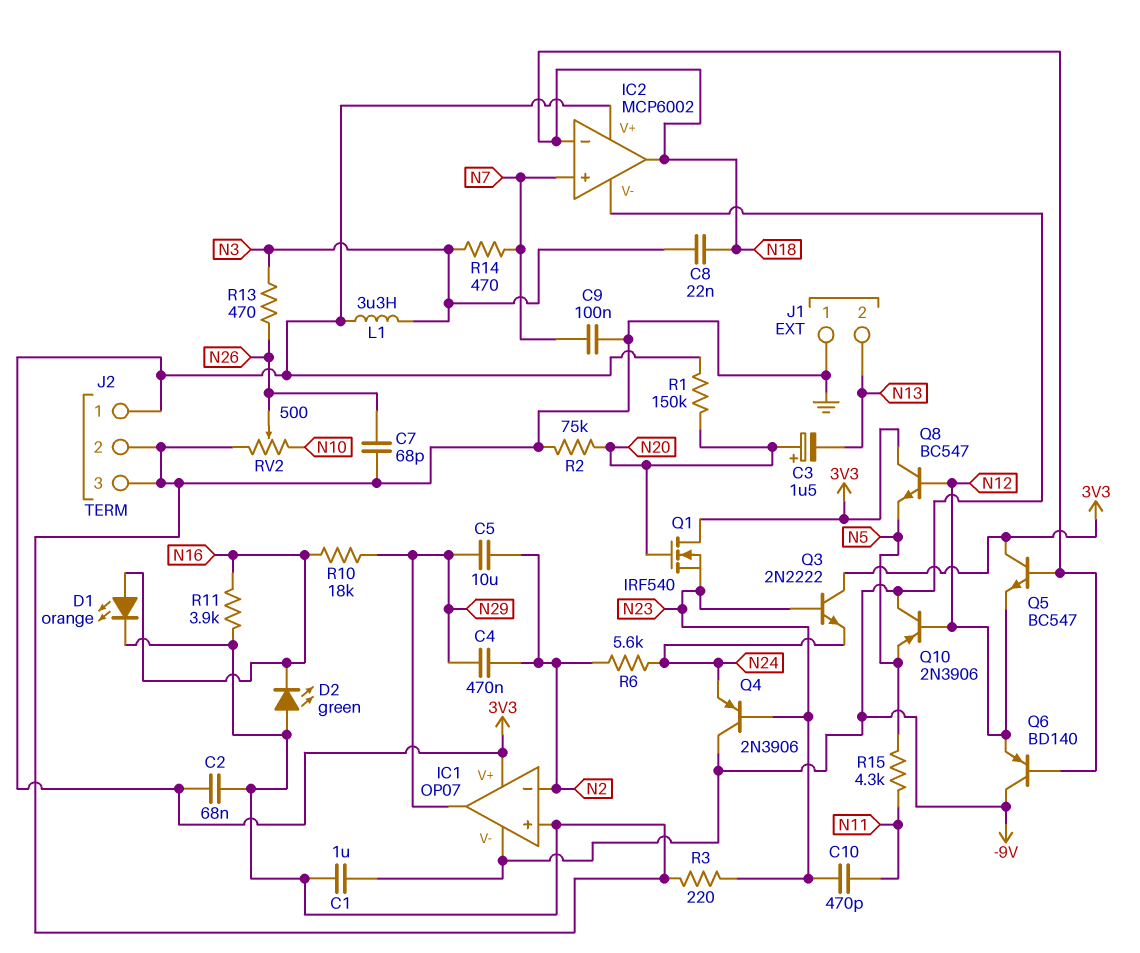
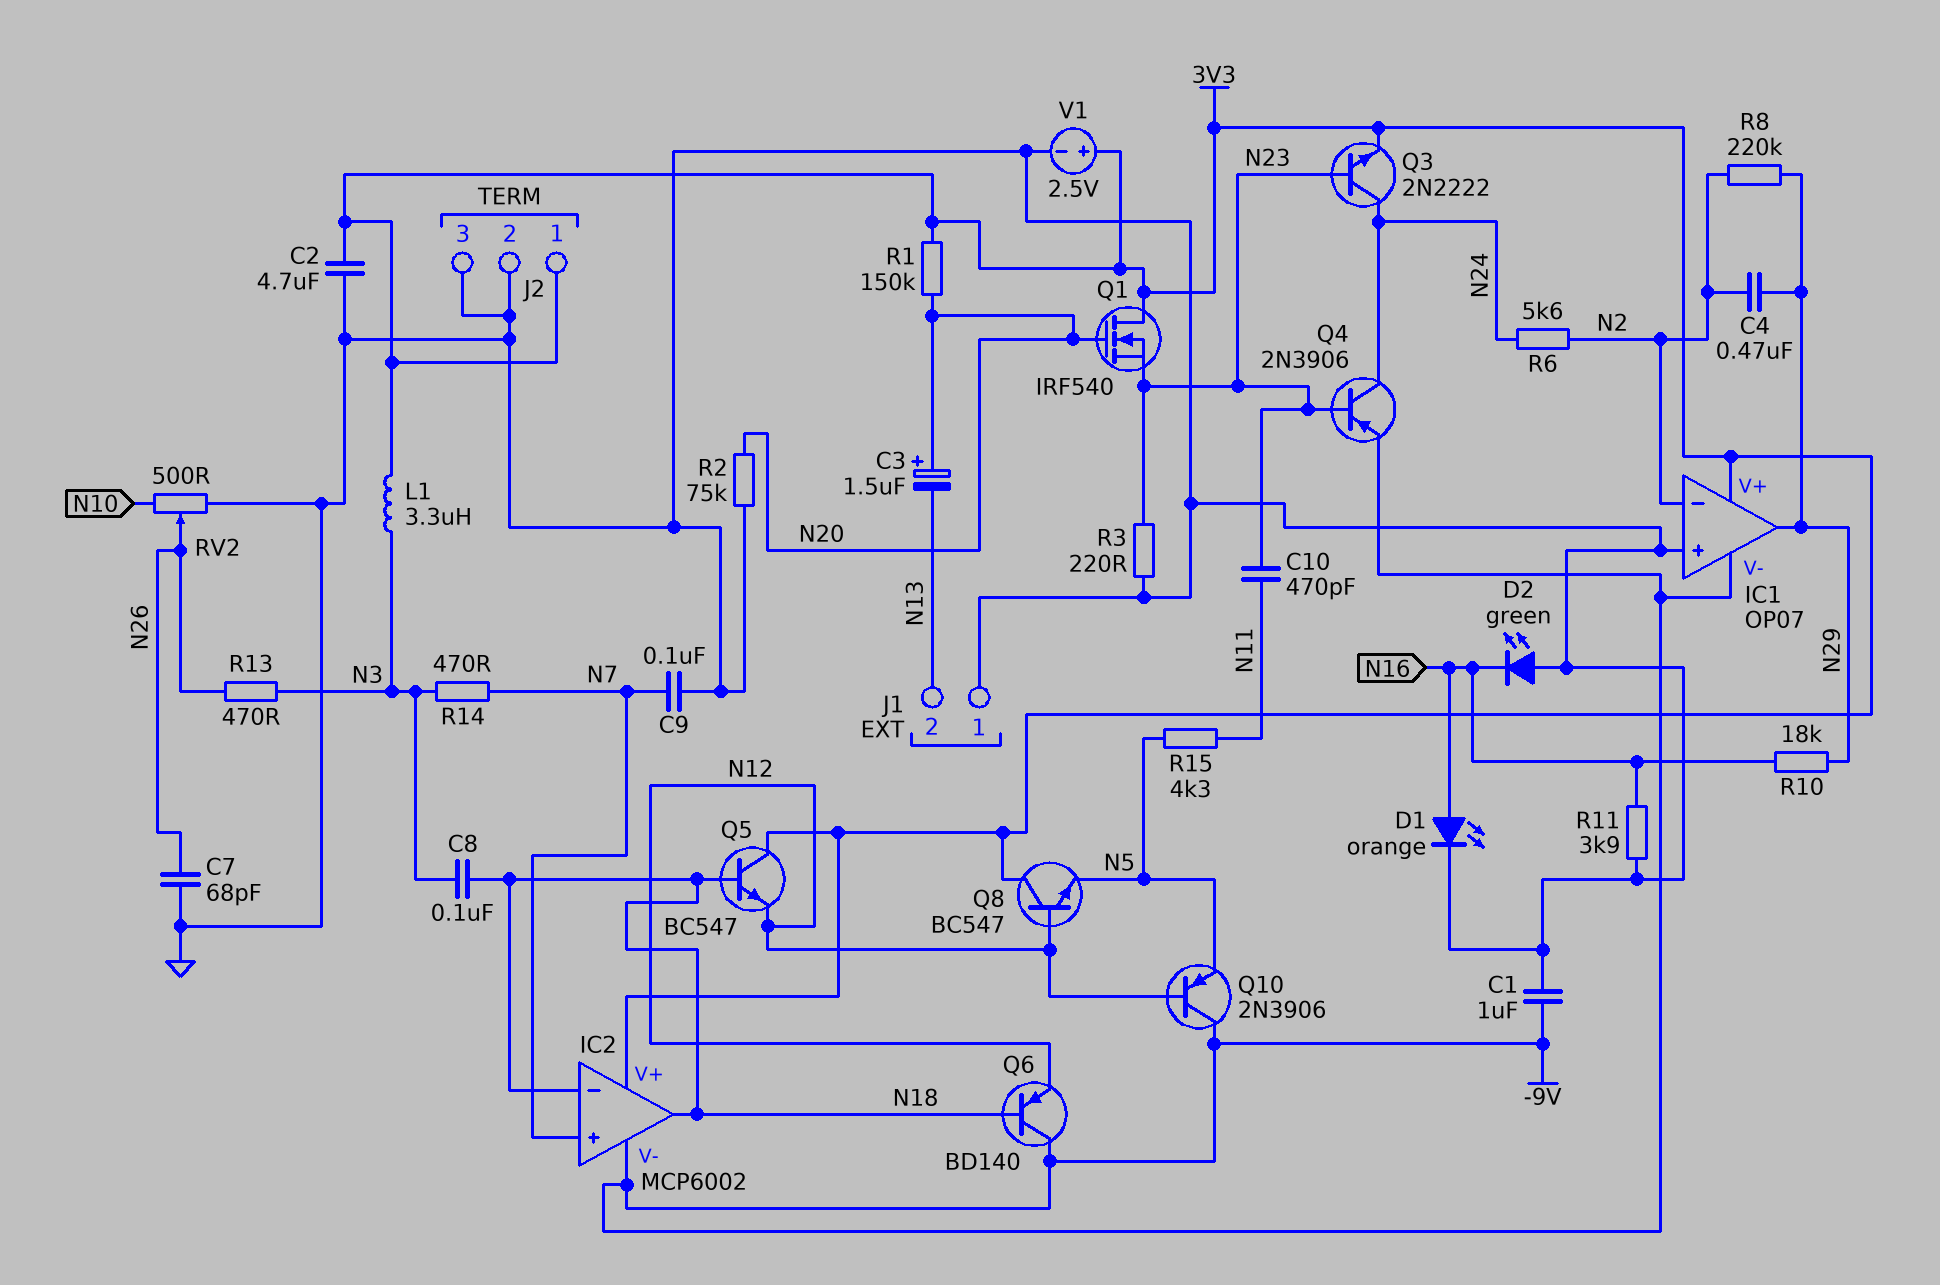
C2: 68nF (3V3, GND) -> 4.7uF (3V3, GND)
C5: 10uF (N2, N29) -> none
C8: 22nF (N3, N18) -> 100nF (N3, N18)
Q3: NPN 2N2222 (B N23, C 3V3, E N24) -> NPN 2N2222 (B N23, C N24, E 3V3)
Q4: PNP 2N3906 (B N23, C -9V, E N24) -> PNP 2N3906 (B N23, C N24, E -9V)
R8: none -> 220k (N2, N29)
V1: none -> 2.5V (plus 3V3, minus GND)

